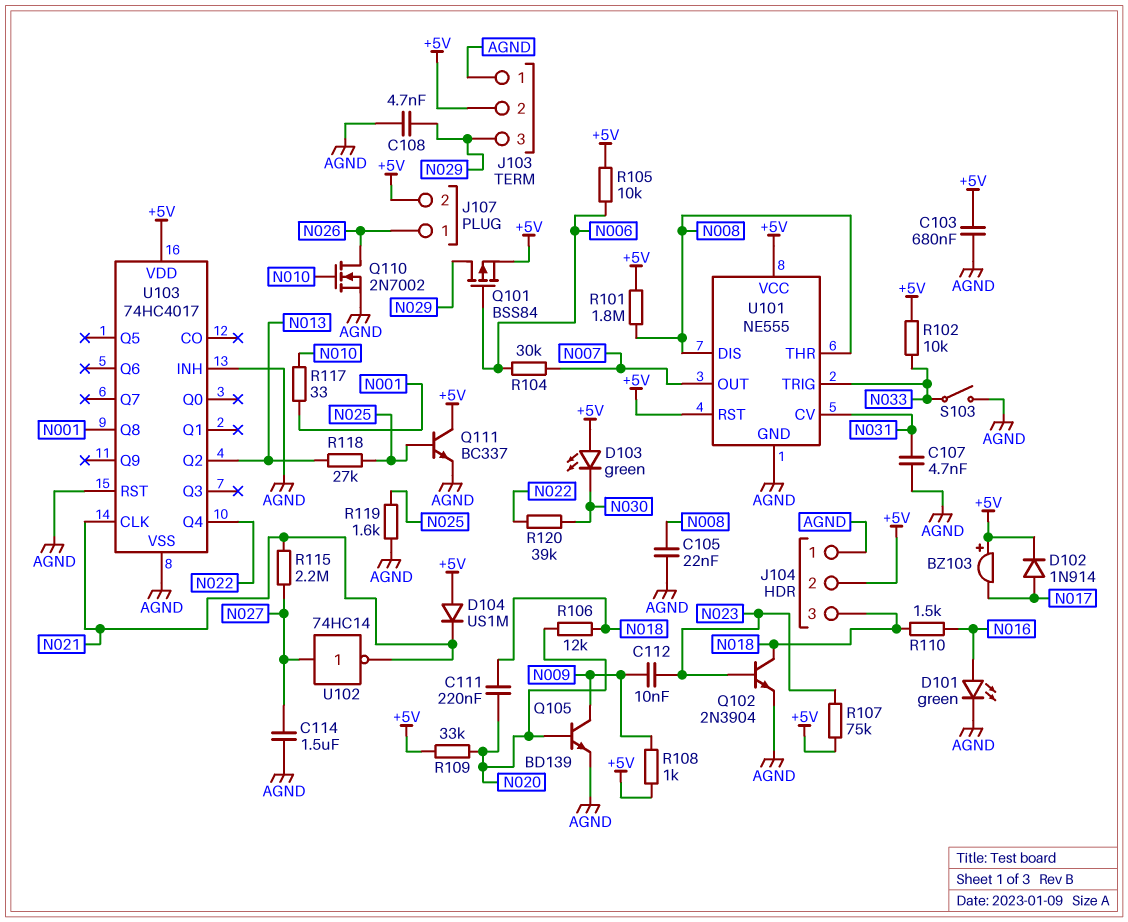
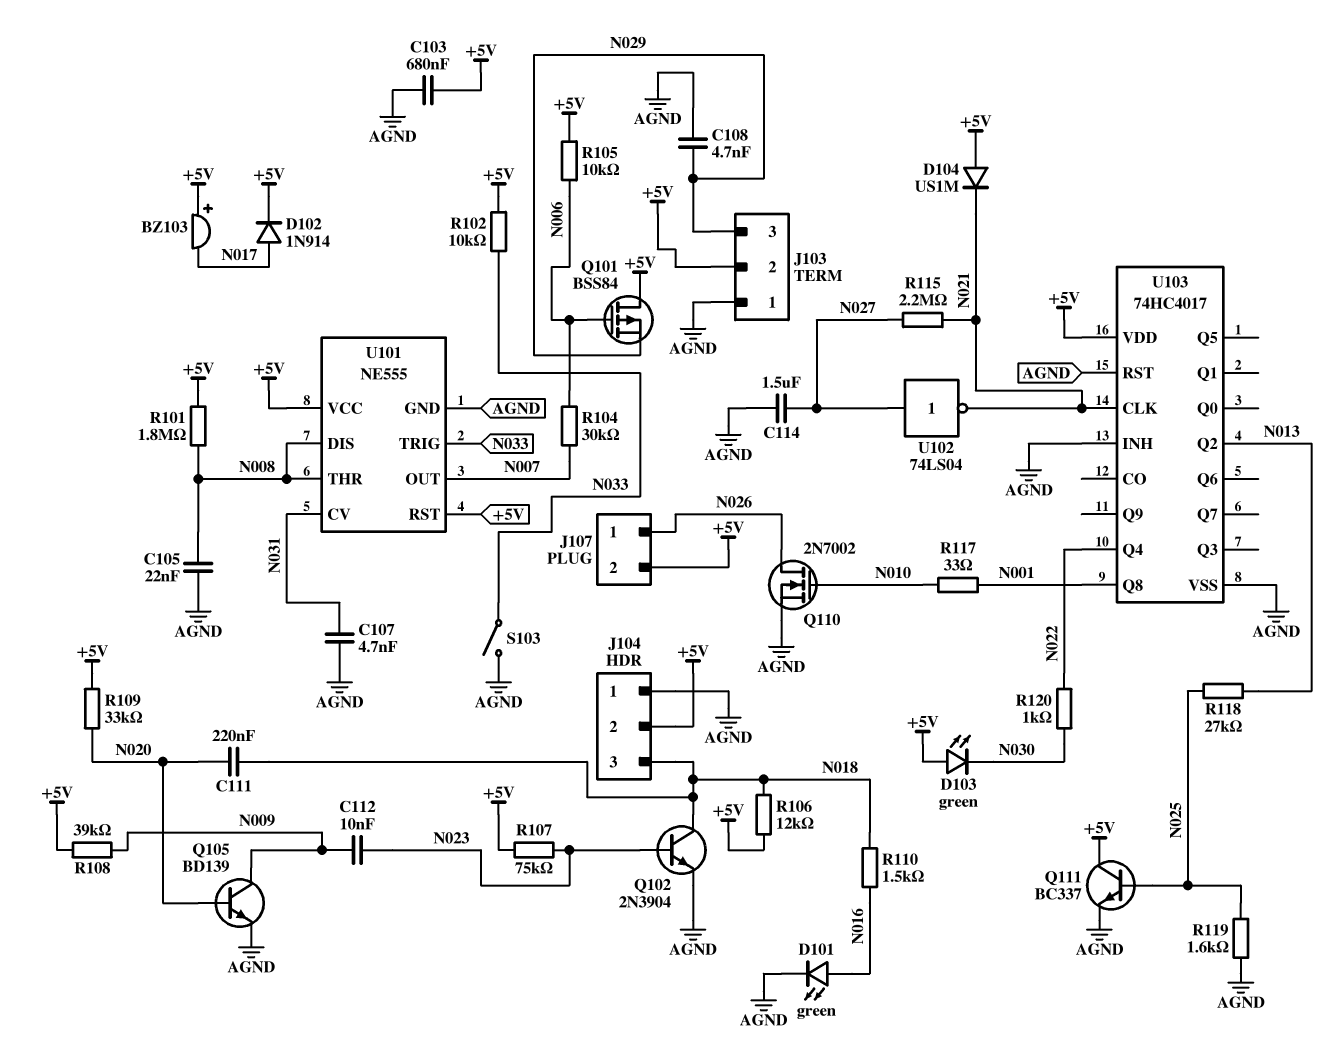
Q101: PMOS BSS84 (G N006, D N029, S +5V) -> PMOS BSS84 (G N006, D +5V, S N029)
R106: 12k (N018, N020) -> 12k (+5V, N018)
R108: 1k (+5V, N009) -> 39k (+5V, N009)
R120: 39k (N022, N030) -> 1k (N022, N030)
U102: NOT 74HC14 (in N027, out N021) -> NOT 74LS04 (in N027, out N021)

